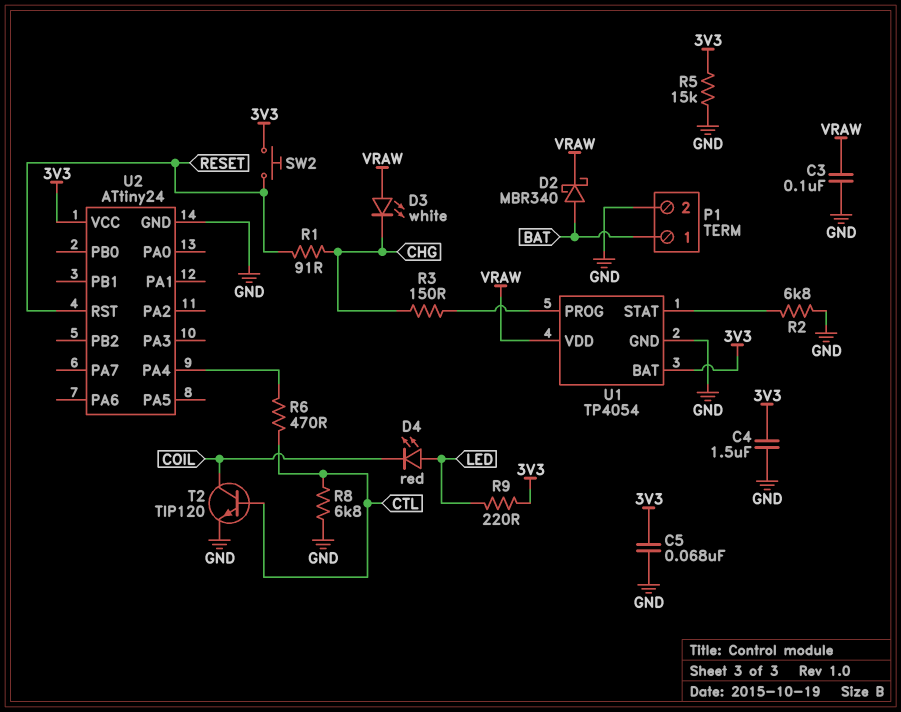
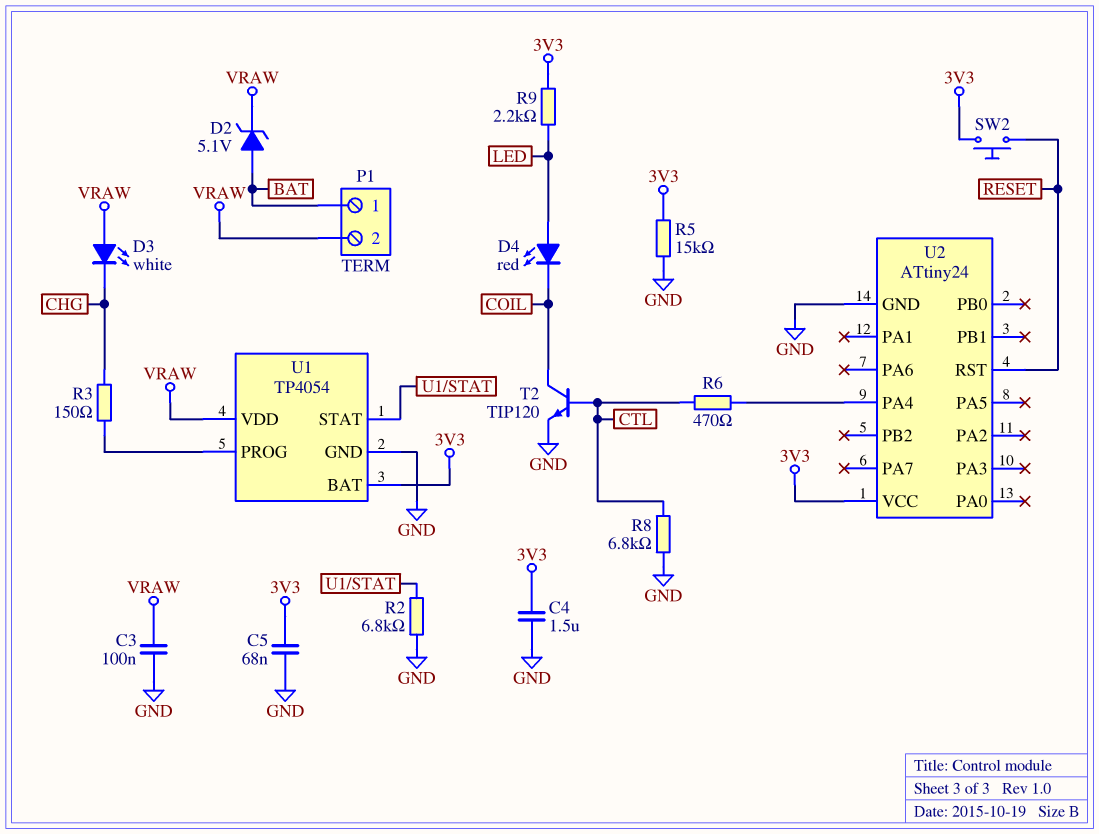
D2: schottky MBR340 (A BAT, K VRAW) -> zener 5.1V (A BAT, K VRAW)
P1 pin 2: GND -> VRAW
R1: 91 (CHG, RESET) -> none
R9: 220 (3V3, LED) -> 2.2k (3V3, LED)

